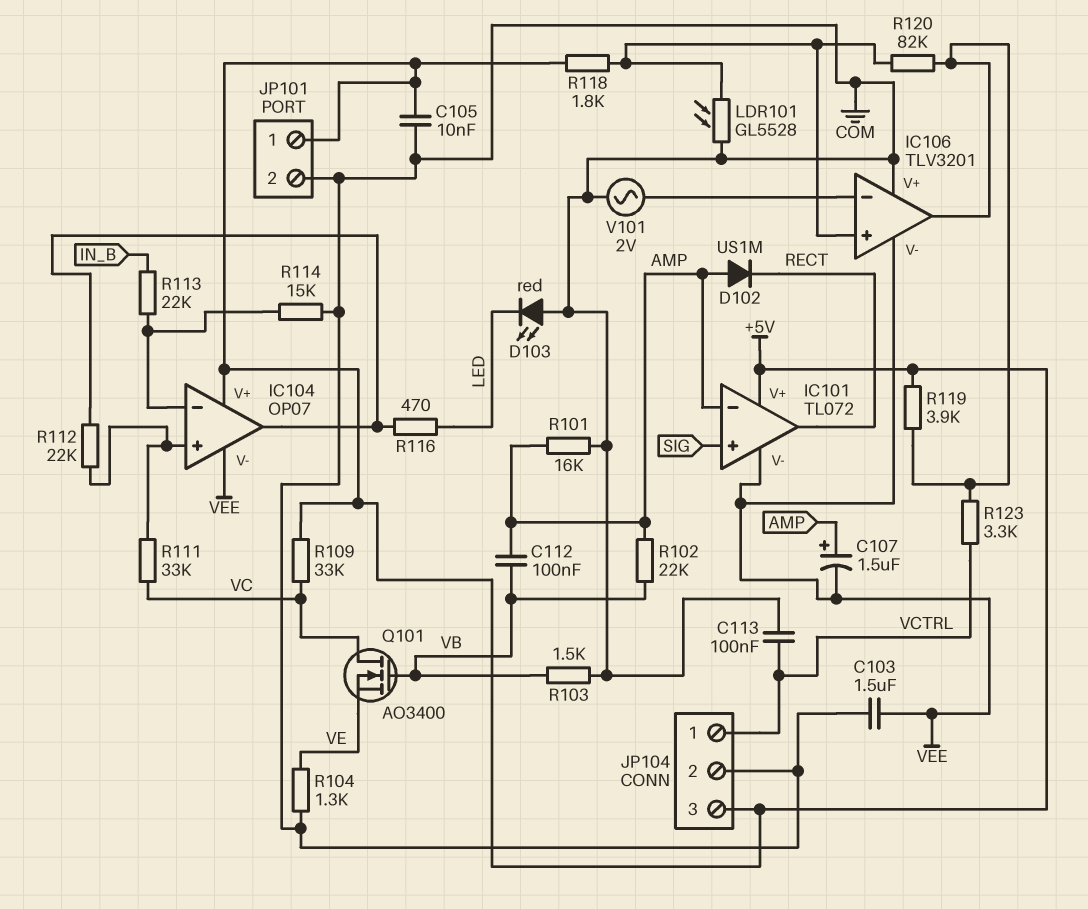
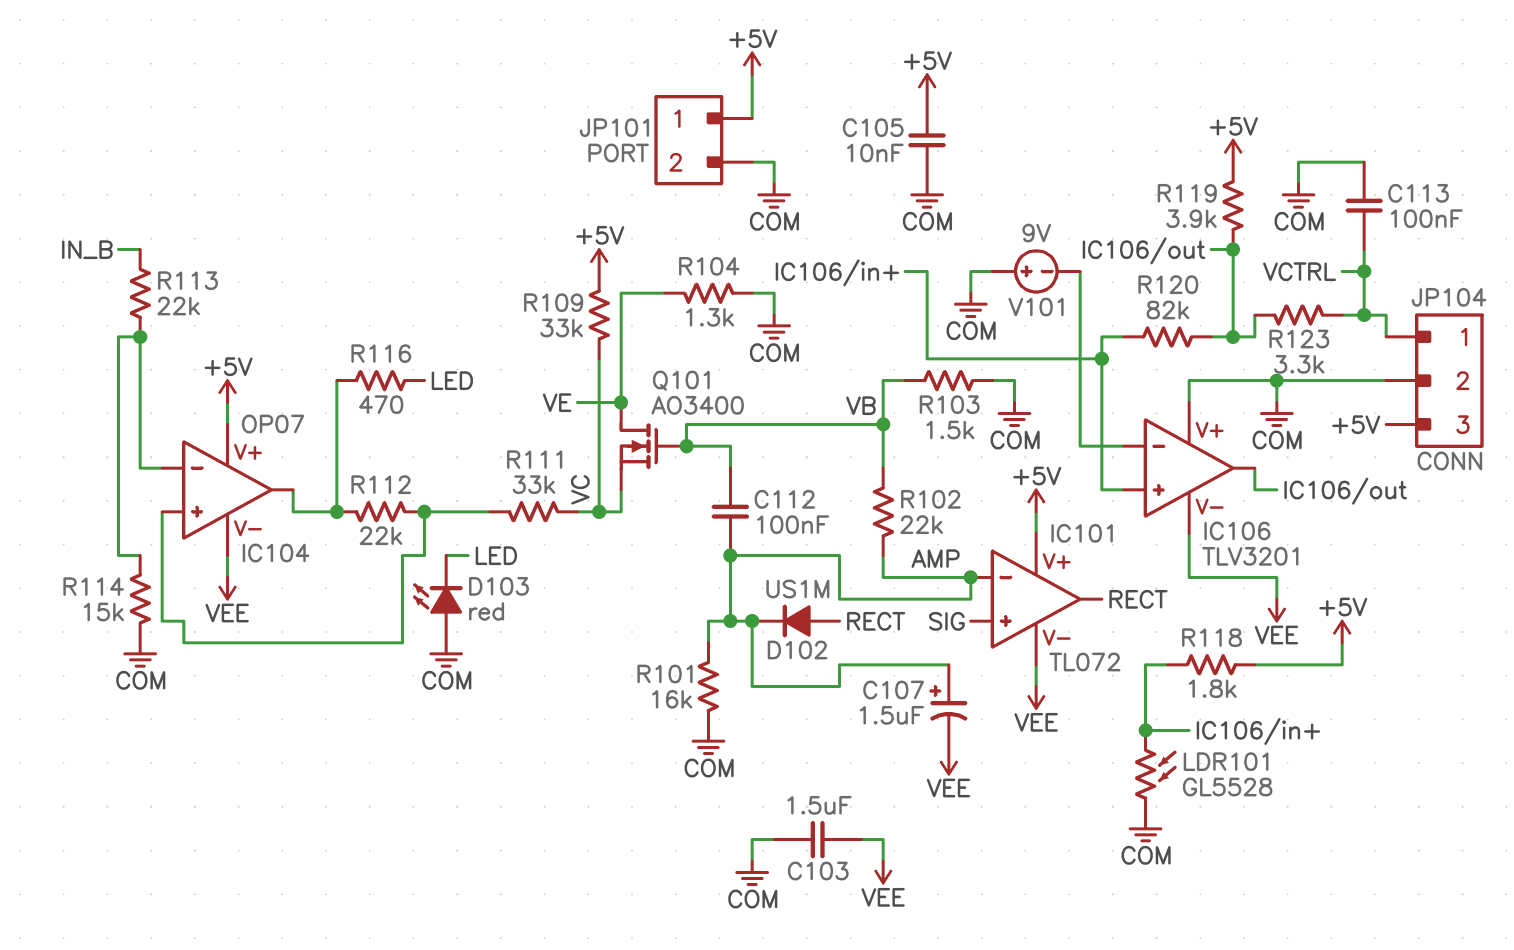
D102: diode US1M (A AMP, K RECT) -> diode US1M (A RECT, K AMP)
Q101: NMOS AO3400 (G VB, D VC, S VE) -> NMOS AO3400 (G VB, D VE, S VC)
V101: AC 2V (COM, IC106/in-) -> 9V (plus COM, minus IC106/in-)

